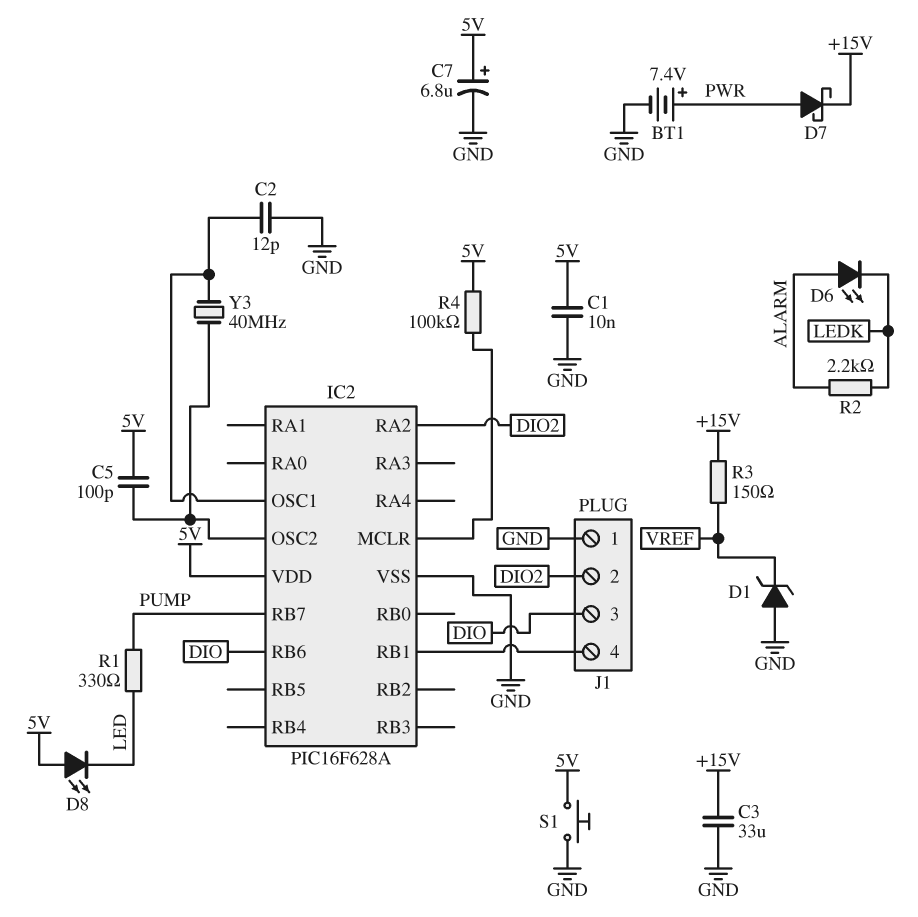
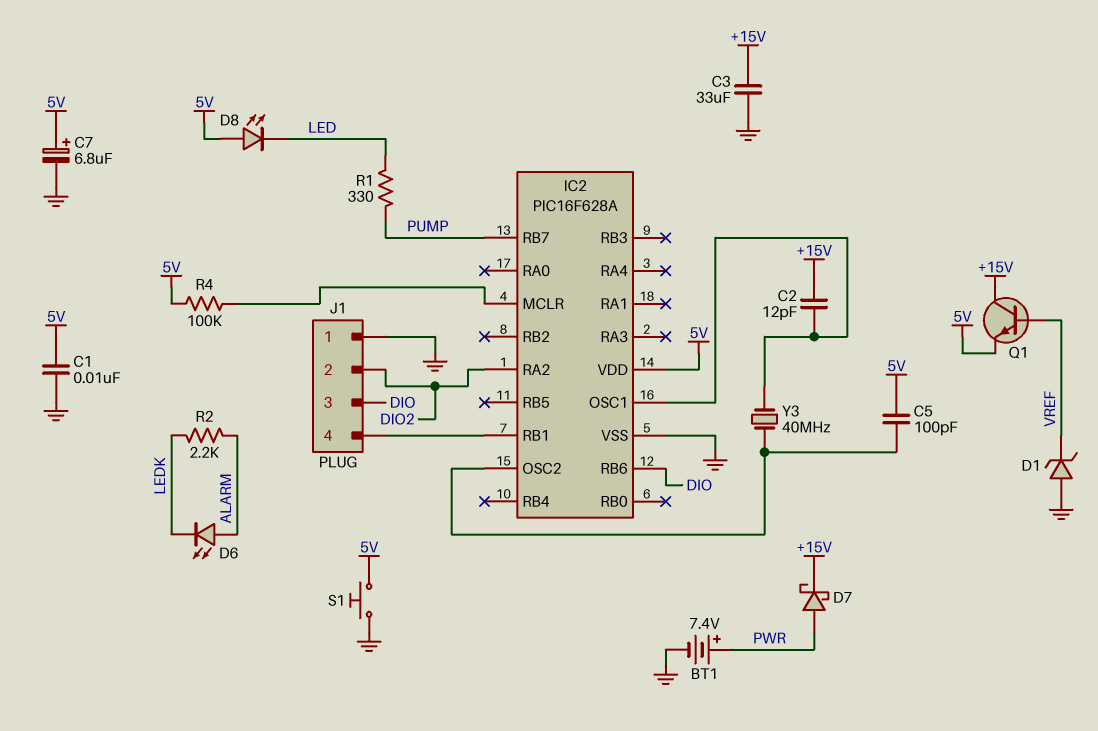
C2: 12pF (GND, IC2/OSC1) -> 12pF (+15V, IC2/OSC1)
Q1: none -> NPN (B VREF, C +15V, E 5V)
R3: 150 (+15V, VREF) -> none

